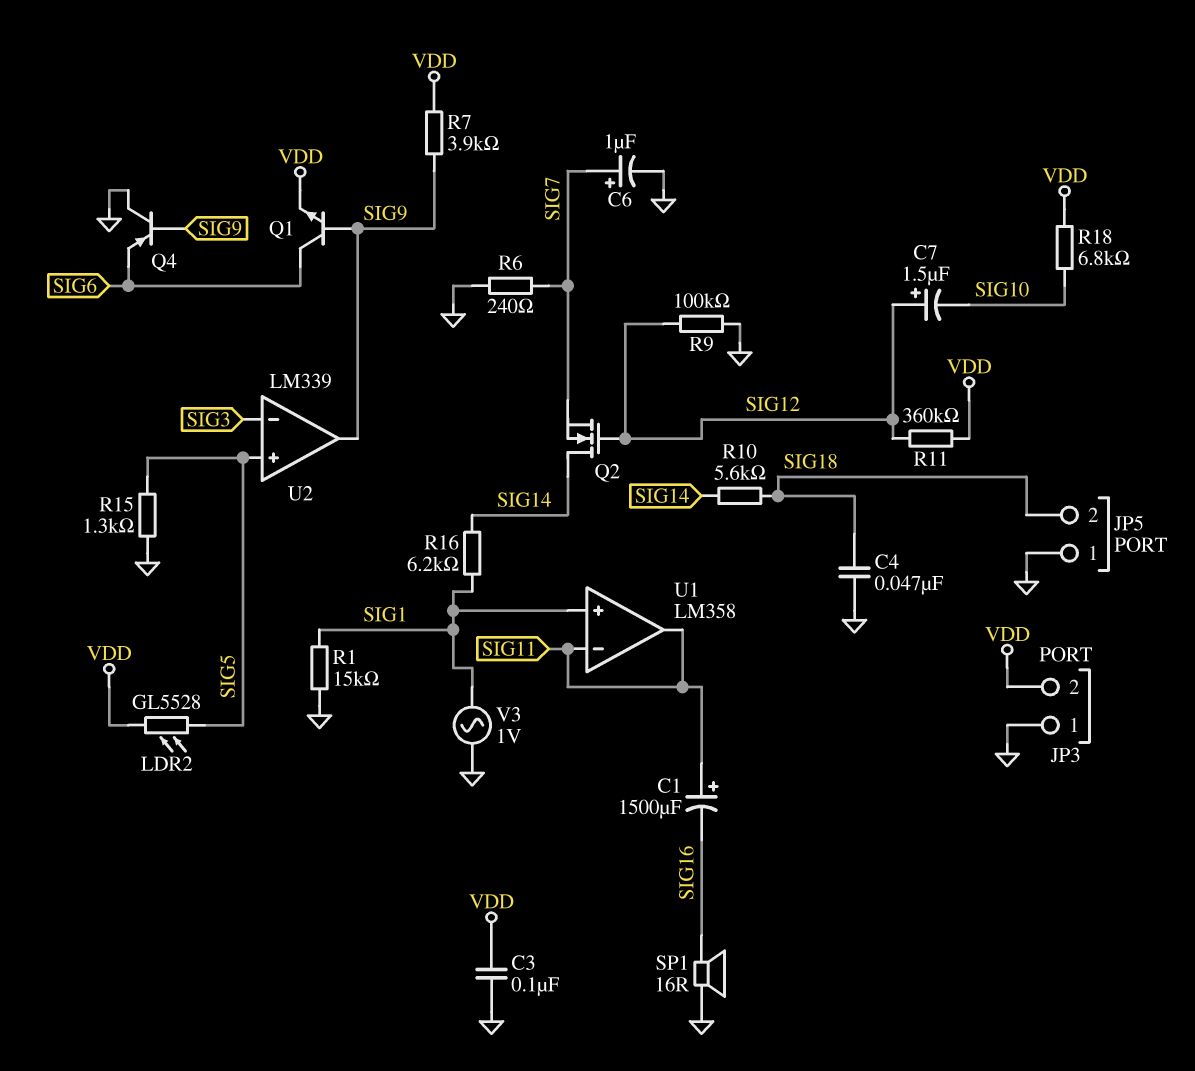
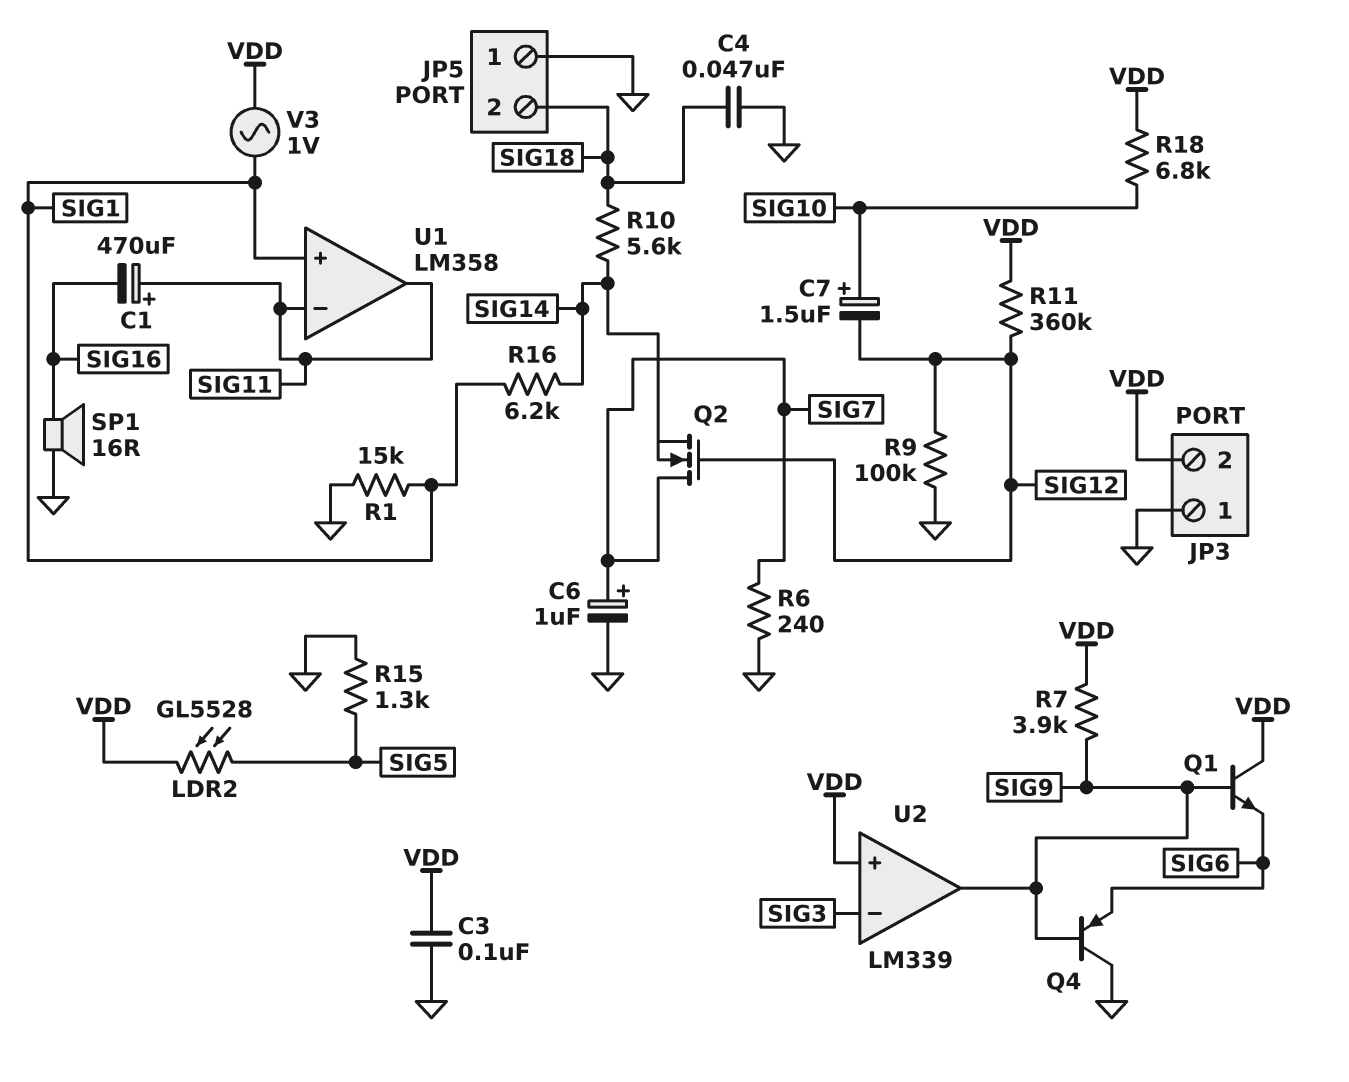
C1: 1500uF (plus SIG11, minus SIG16) -> 470uF (plus SIG11, minus SIG16)
C7: 1.5uF (plus SIG12, minus SIG10) -> 1.5uF (plus SIG10, minus SIG12)
Q1: NPN (B SIG9, C SIG6, E VDD) -> NPN (B SIG9, C VDD, E SIG6)
Q2: NMOS (G SIG12, D SIG14, S SIG7) -> NMOS (G SIG12, D SIG7, S SIG14)
U2 pin in+: SIG5 -> VDD
V3: AC 1V (GND, SIG1) -> AC 1V (SIG1, VDD)

